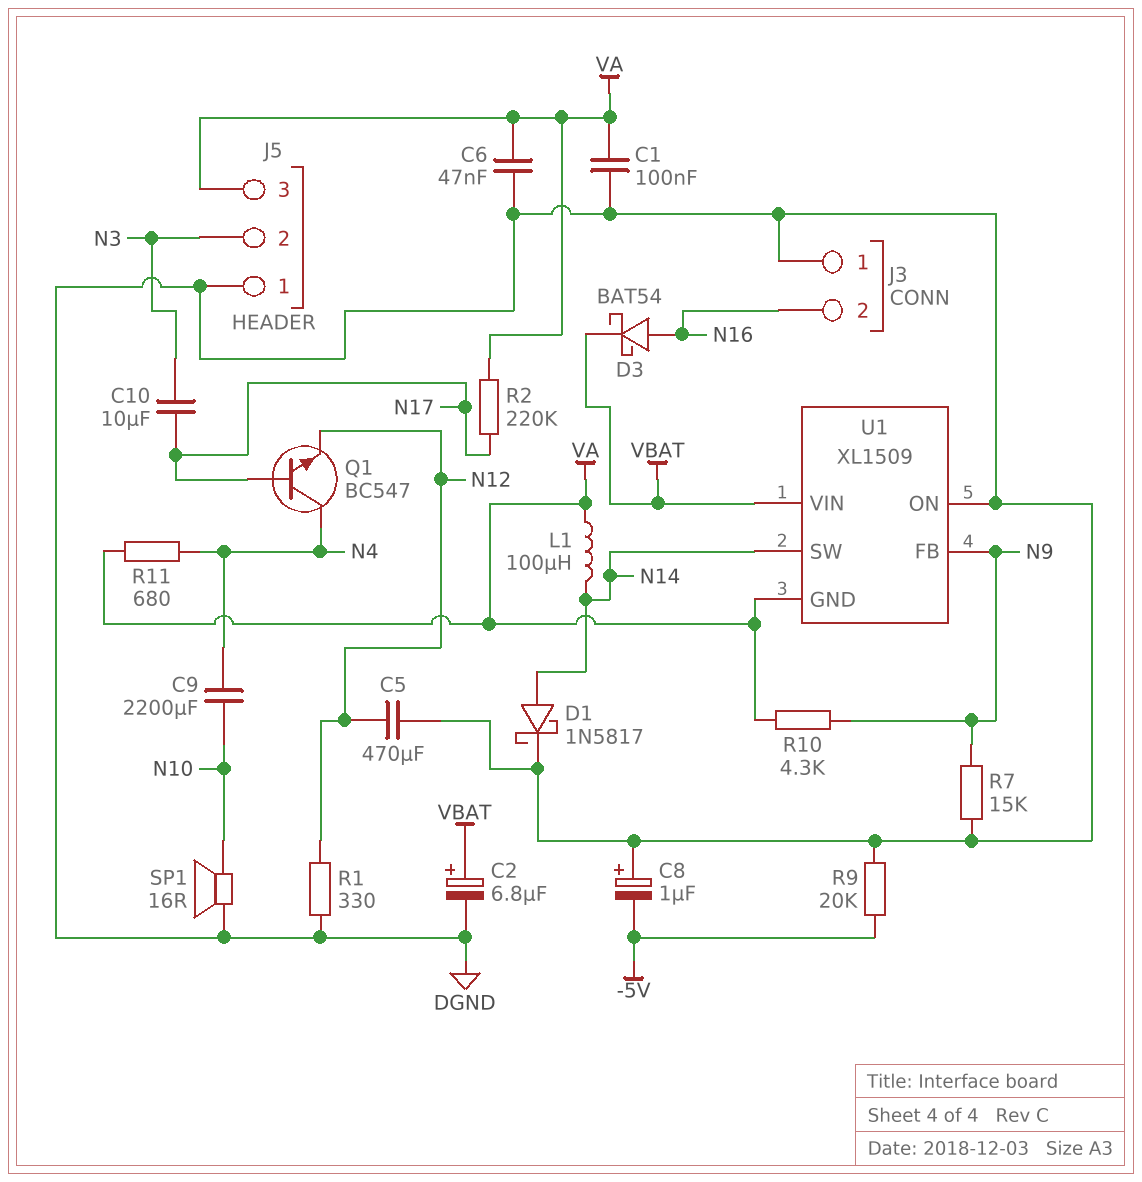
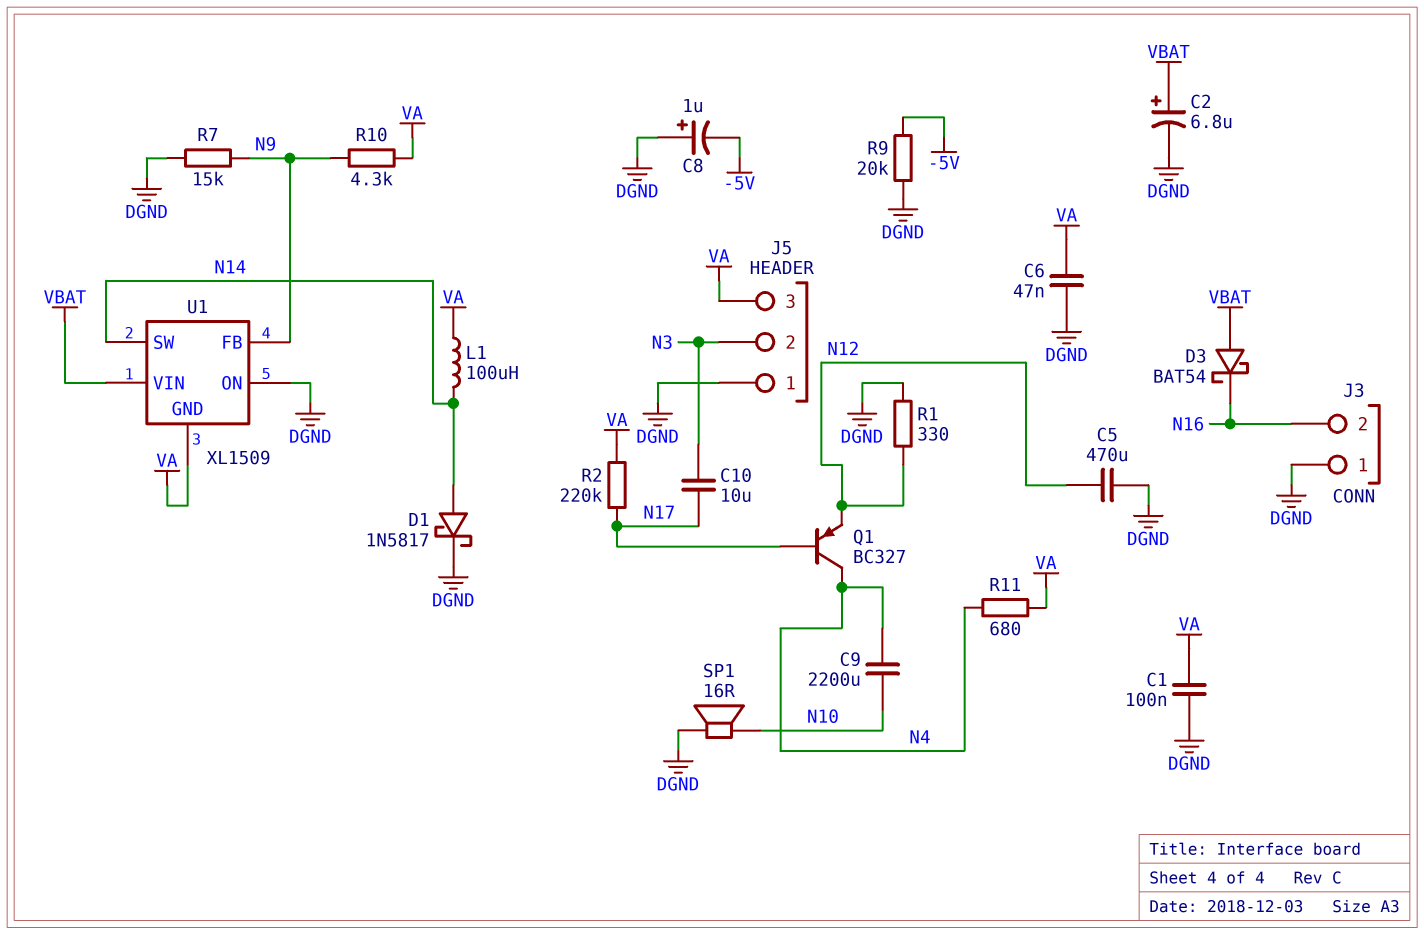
D3: schottky BAT54 (A N16, K VBAT) -> schottky BAT54 (A VBAT, K N16)
Q1: NPN BC547 (B N17, C N4, E N12) -> PNP BC327 (B N17, C N4, E N12)

